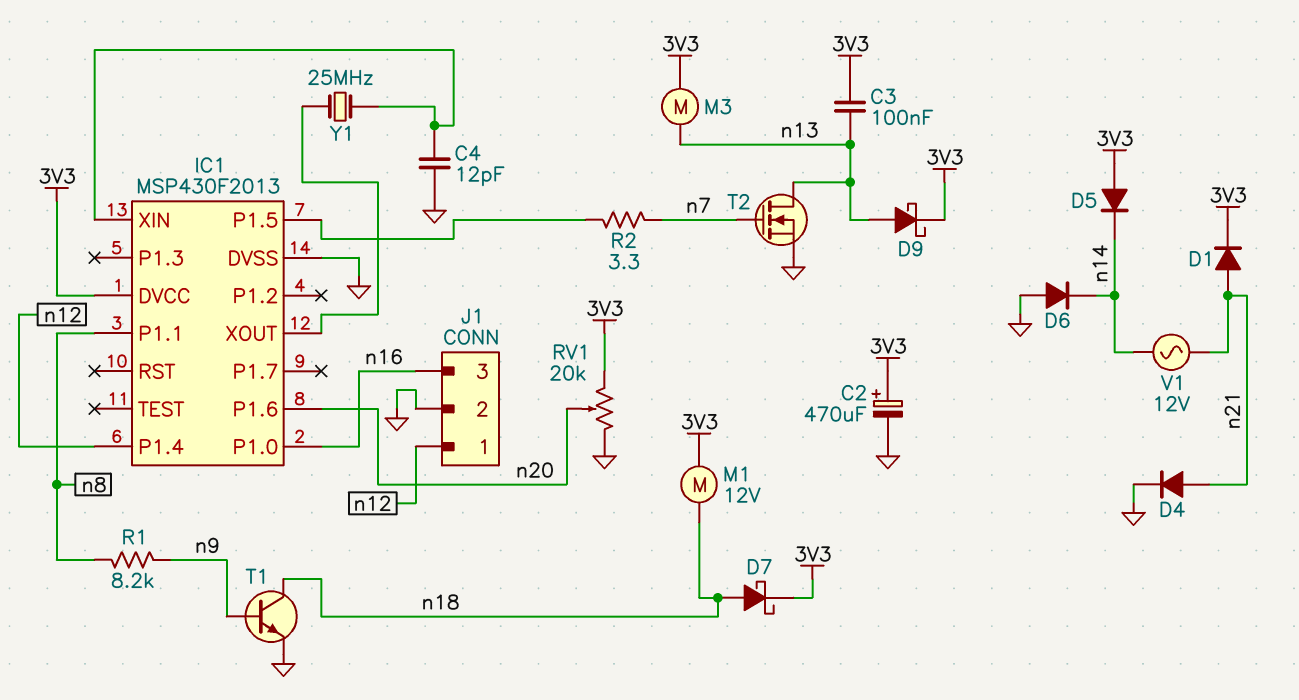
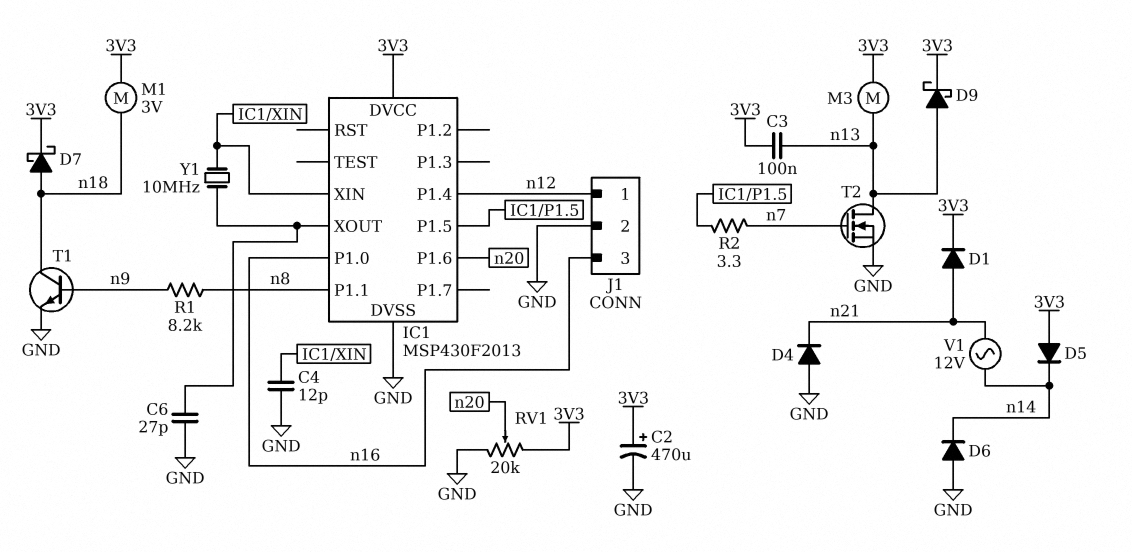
C6: none -> 27pF (GND, IC1/XOUT)
D4: diode (A n21, K GND) -> diode (A GND, K n21)
M1: motor 12V (3V3, n18) -> motor 3V (3V3, n18)
Y1: 25MHz (IC1/XIN, IC1/XOUT) -> 10MHz (IC1/XIN, IC1/XOUT)

